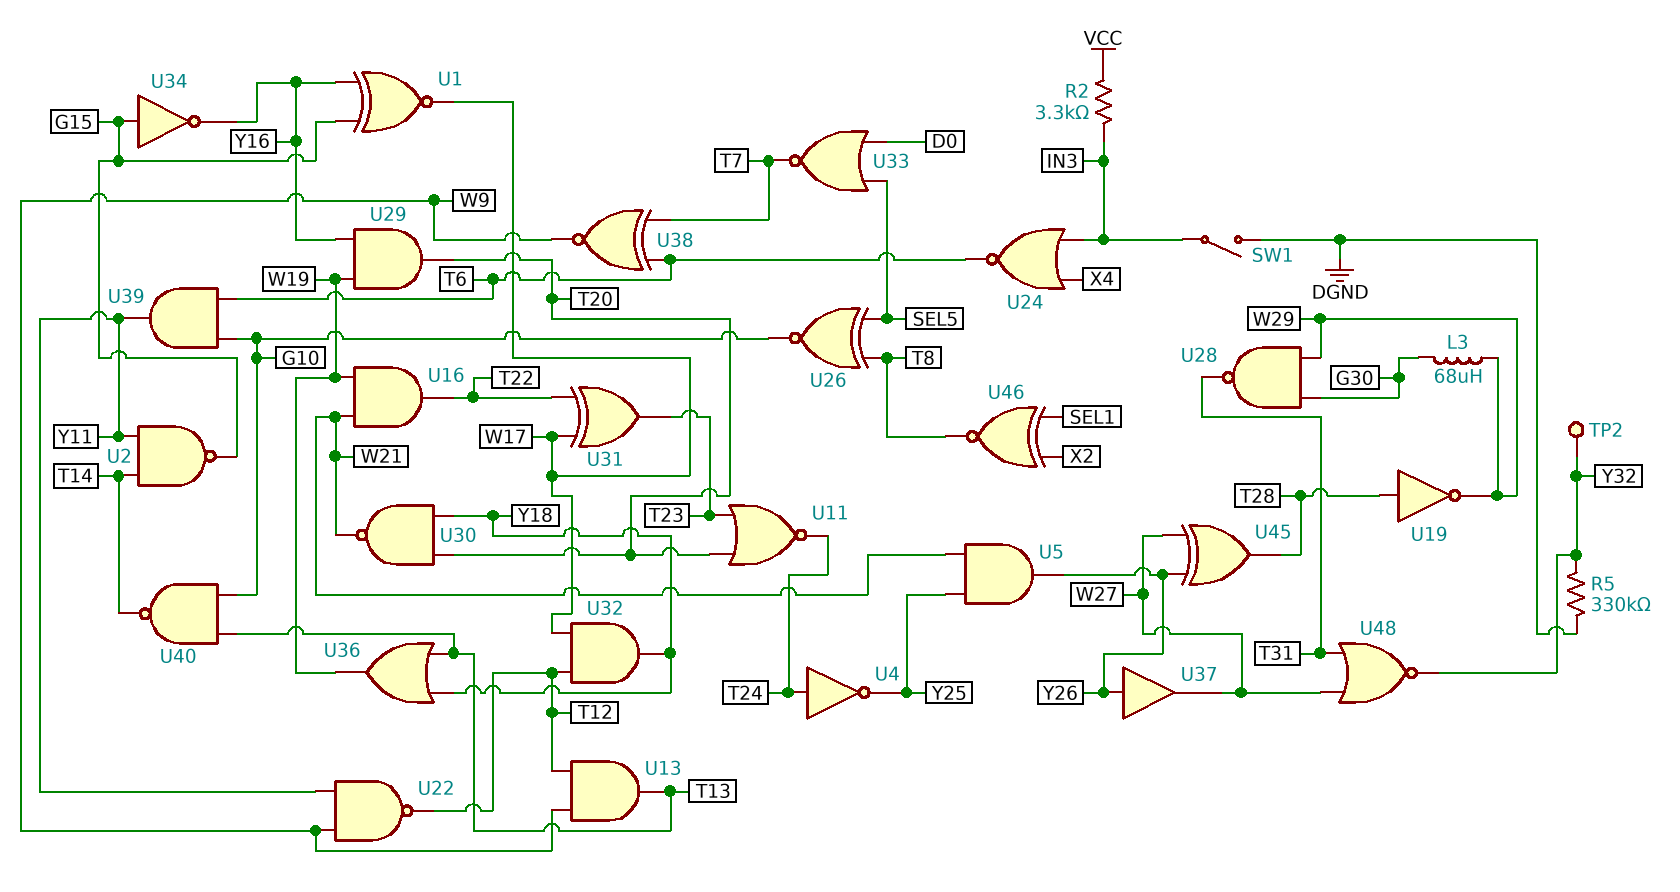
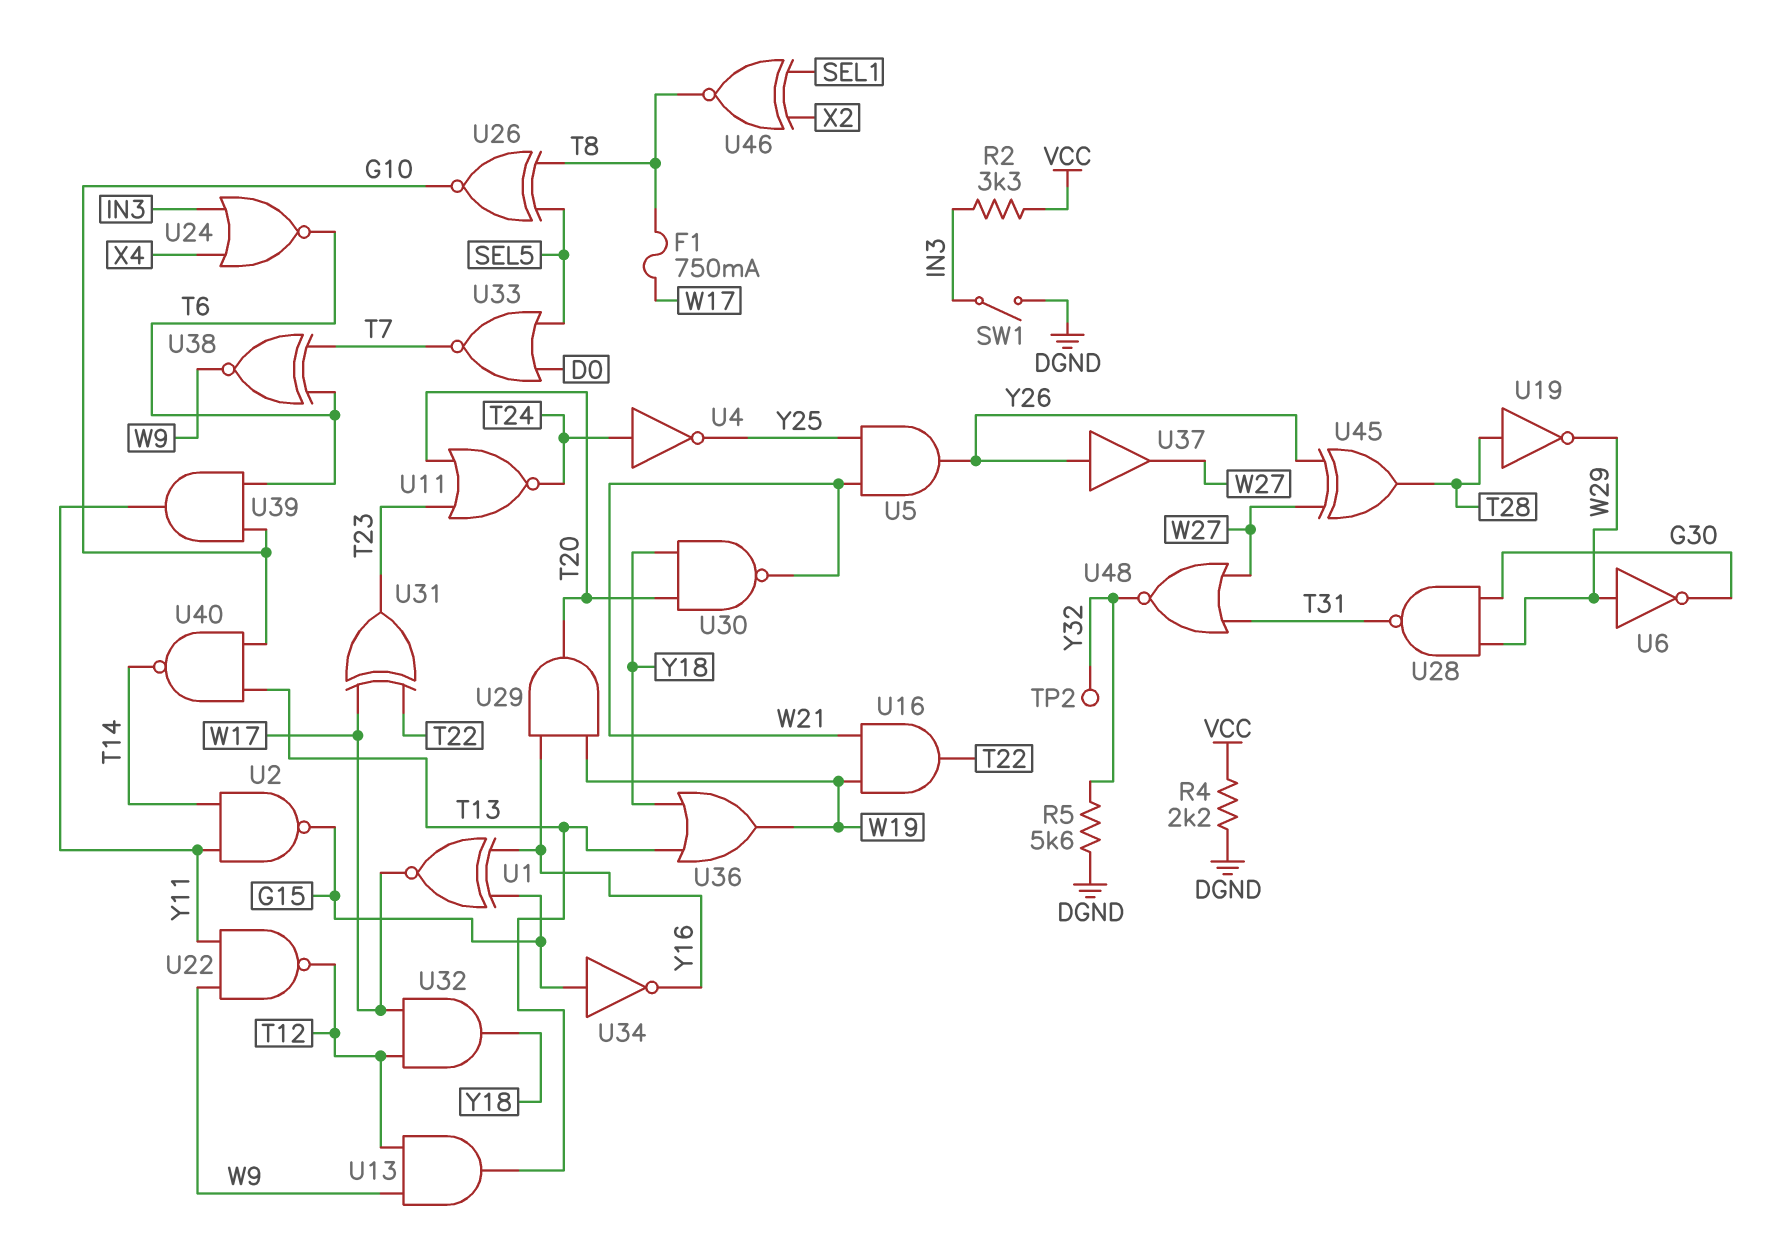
F1: none -> 750mA (T8, W17)
L3: 68uH (G30, W29) -> none
R4: none -> 2.2k (DGND, VCC)
R5: 330k (DGND, Y32) -> 5.6k (DGND, Y32)
U6: none -> NOT (in W29, out G30)

